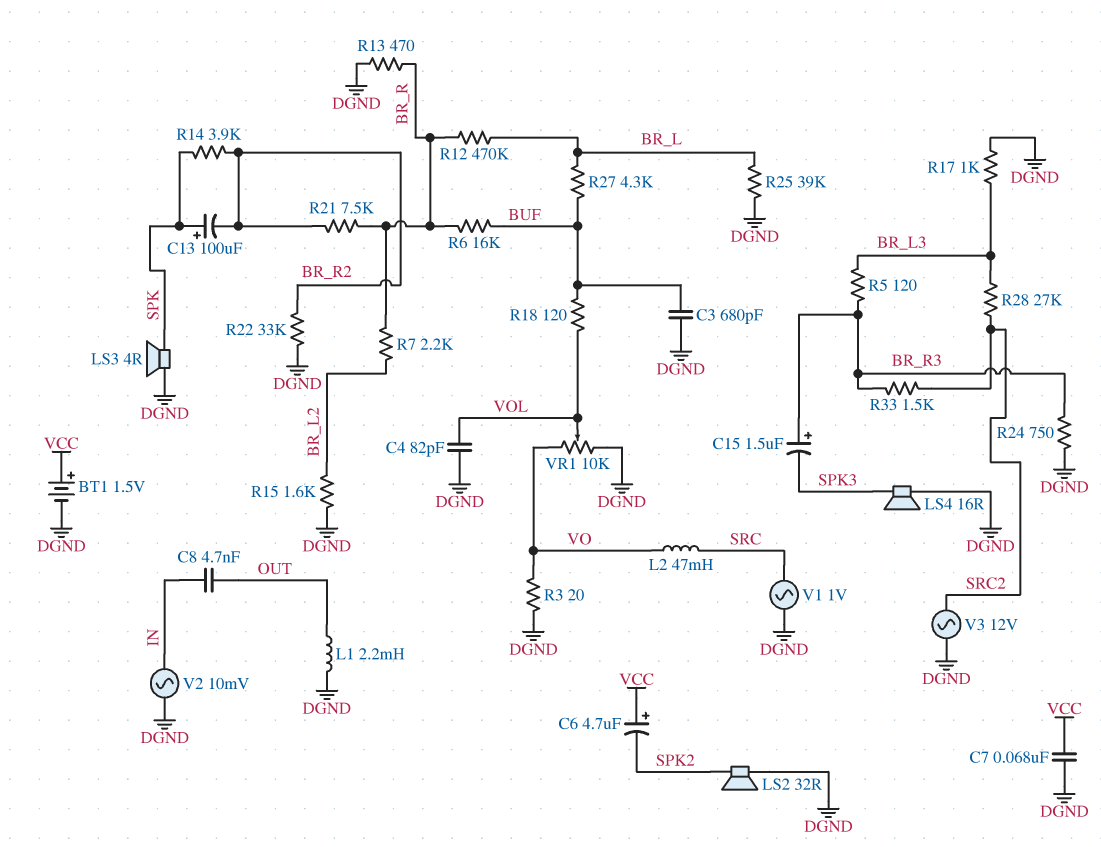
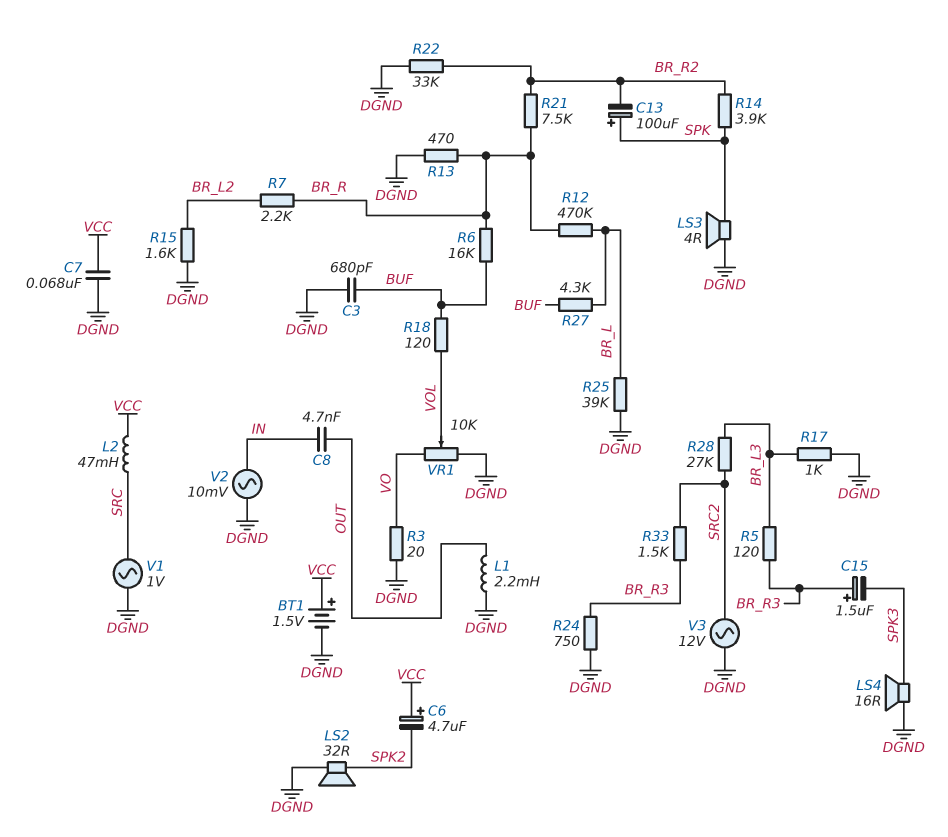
C4: 82pF (DGND, VOL) -> none
L2: 47mH (SRC, VO) -> 47mH (SRC, VCC)

